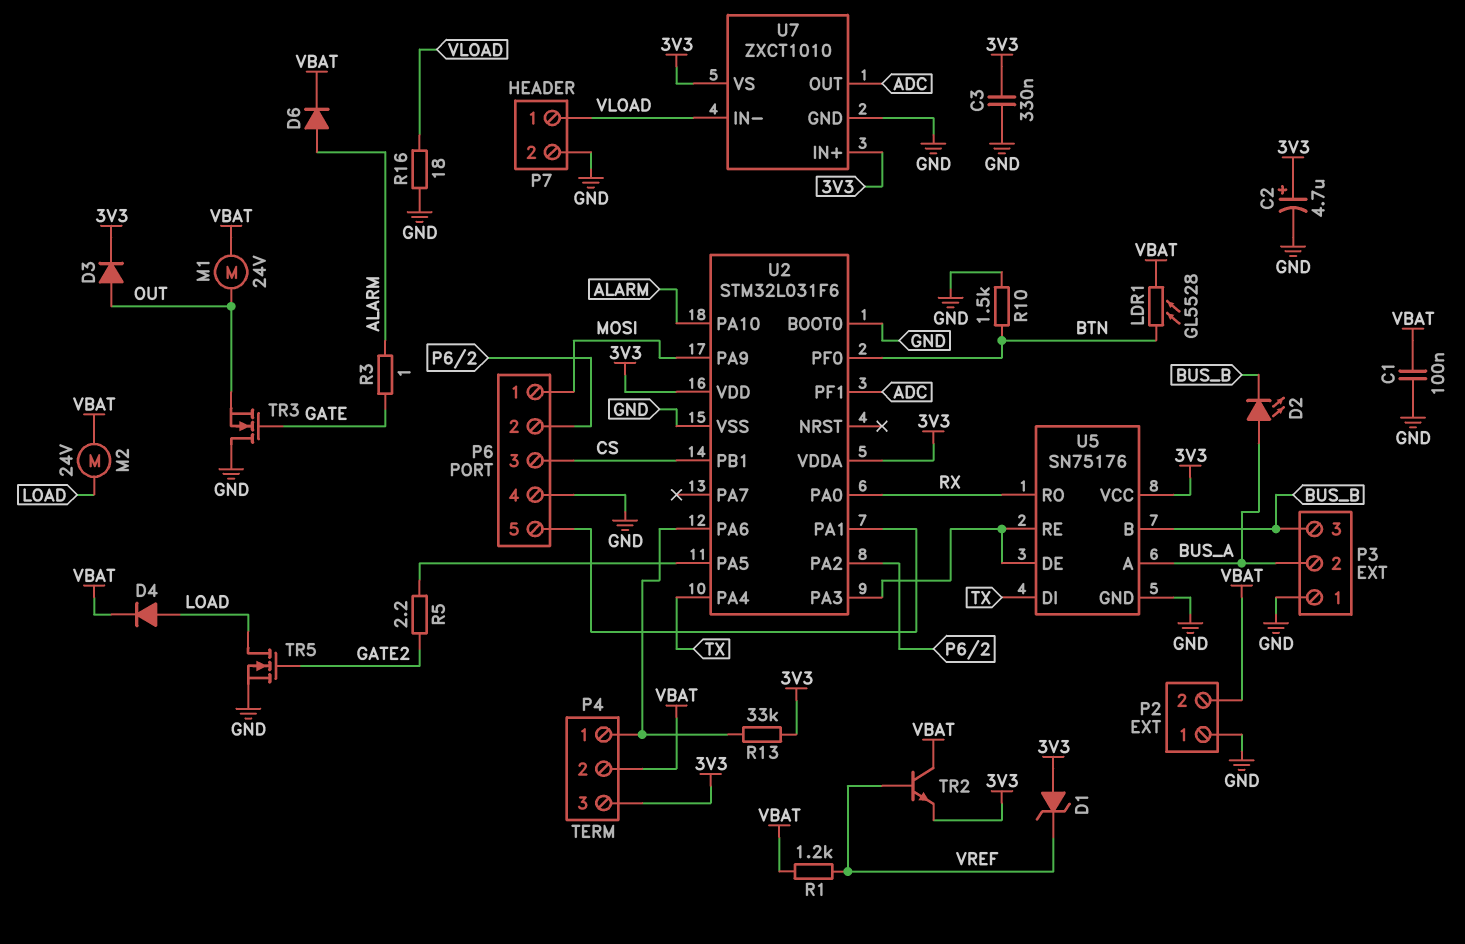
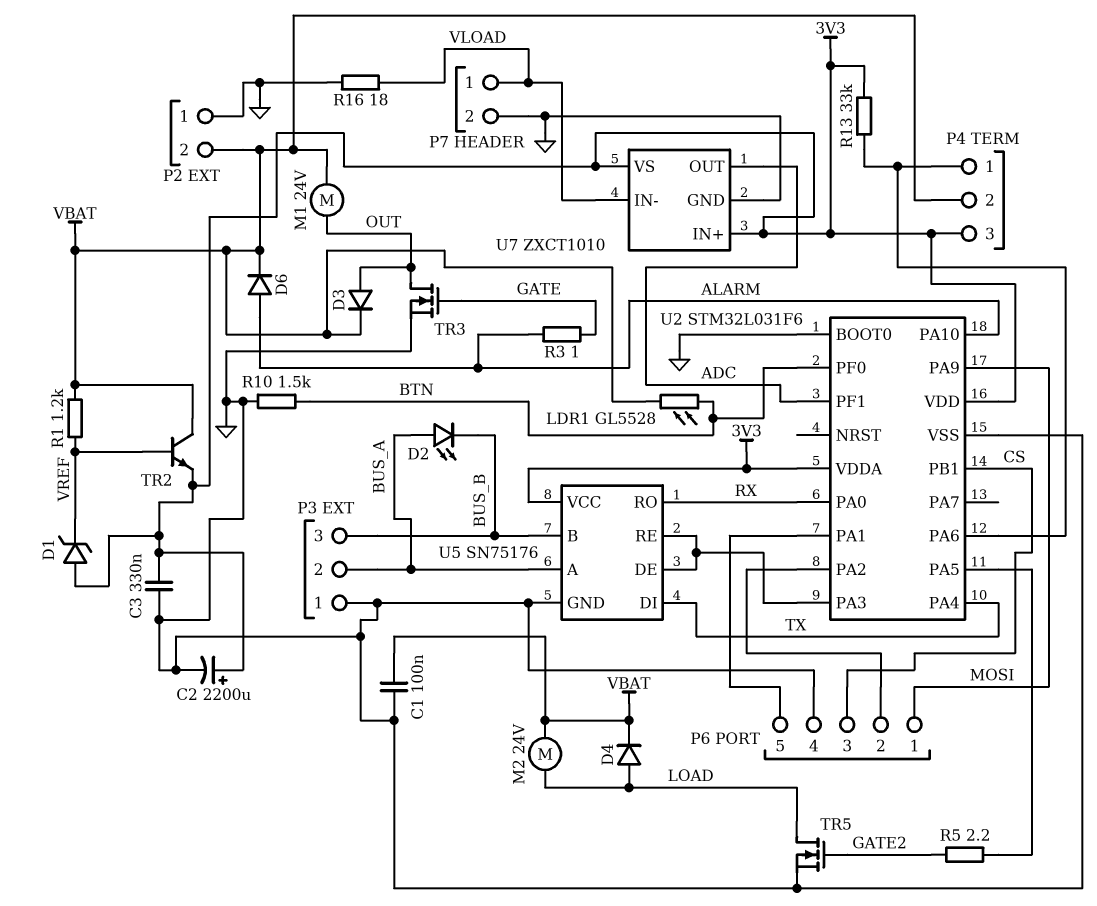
C2: 4.7uF (plus 3V3, minus GND) -> 2200uF (plus 3V3, minus GND)
D3: diode (A OUT, K 3V3) -> diode (A OUT, K VBAT)
TR3: NMOS (G GATE, D GND, S OUT) -> NMOS (G GATE, D OUT, S GND)

